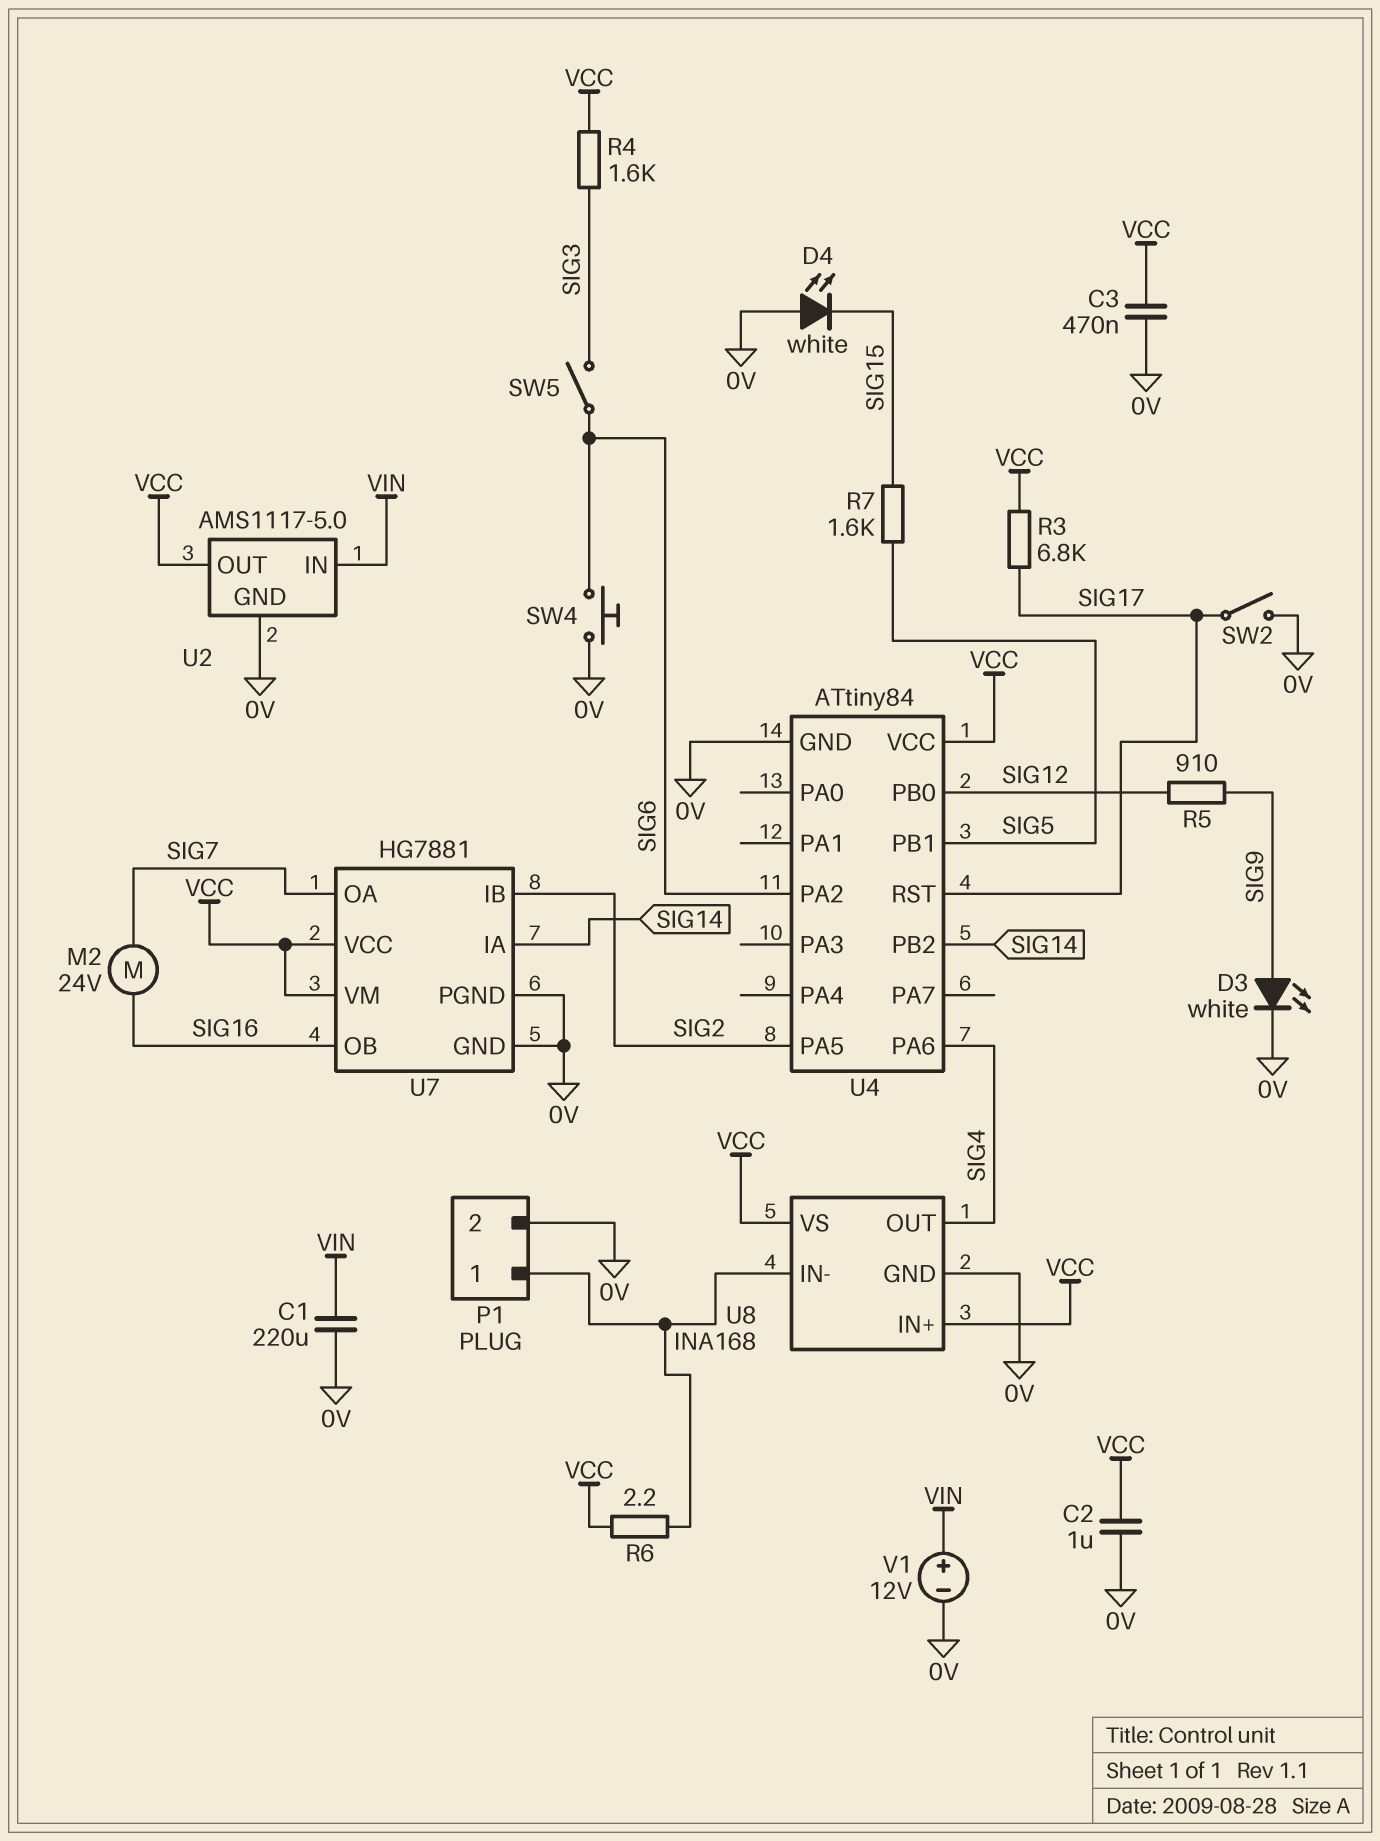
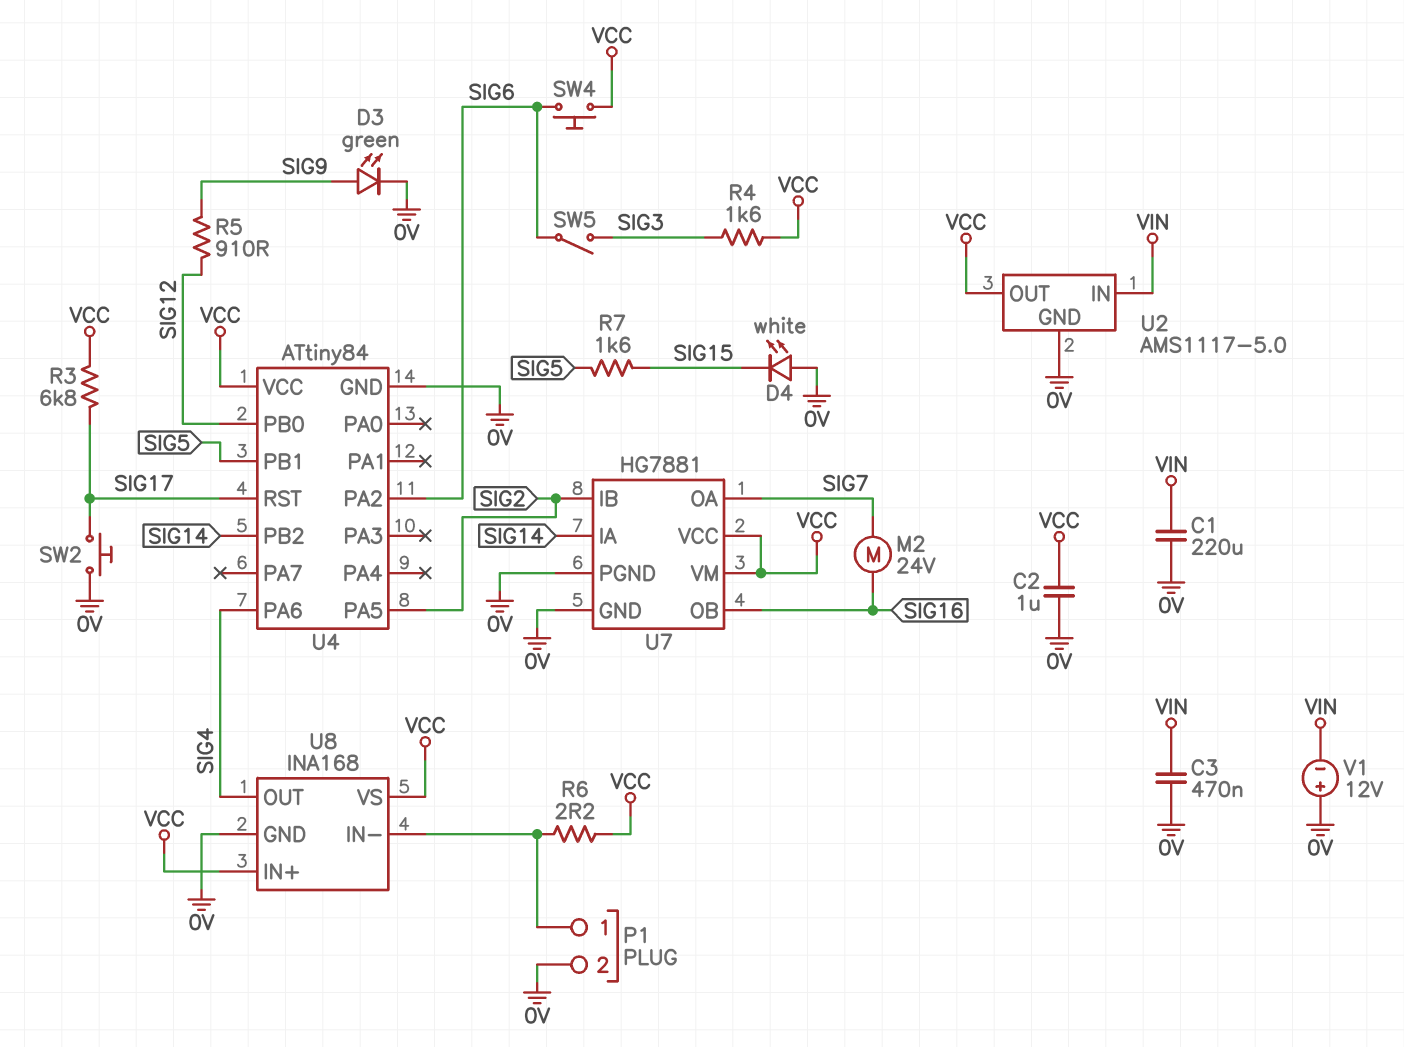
C3: 470nF (0V, VCC) -> 470nF (0V, VIN)
D3: LED white (A SIG9, K 0V) -> LED green (A SIG9, K 0V)
SW2: switch (0V, SIG17) -> button (0V, SIG17)
SW4: button (0V, SIG6) -> button (SIG6, VCC)
V1: 12V (plus VIN, minus 0V) -> 12V (plus 0V, minus VIN)

